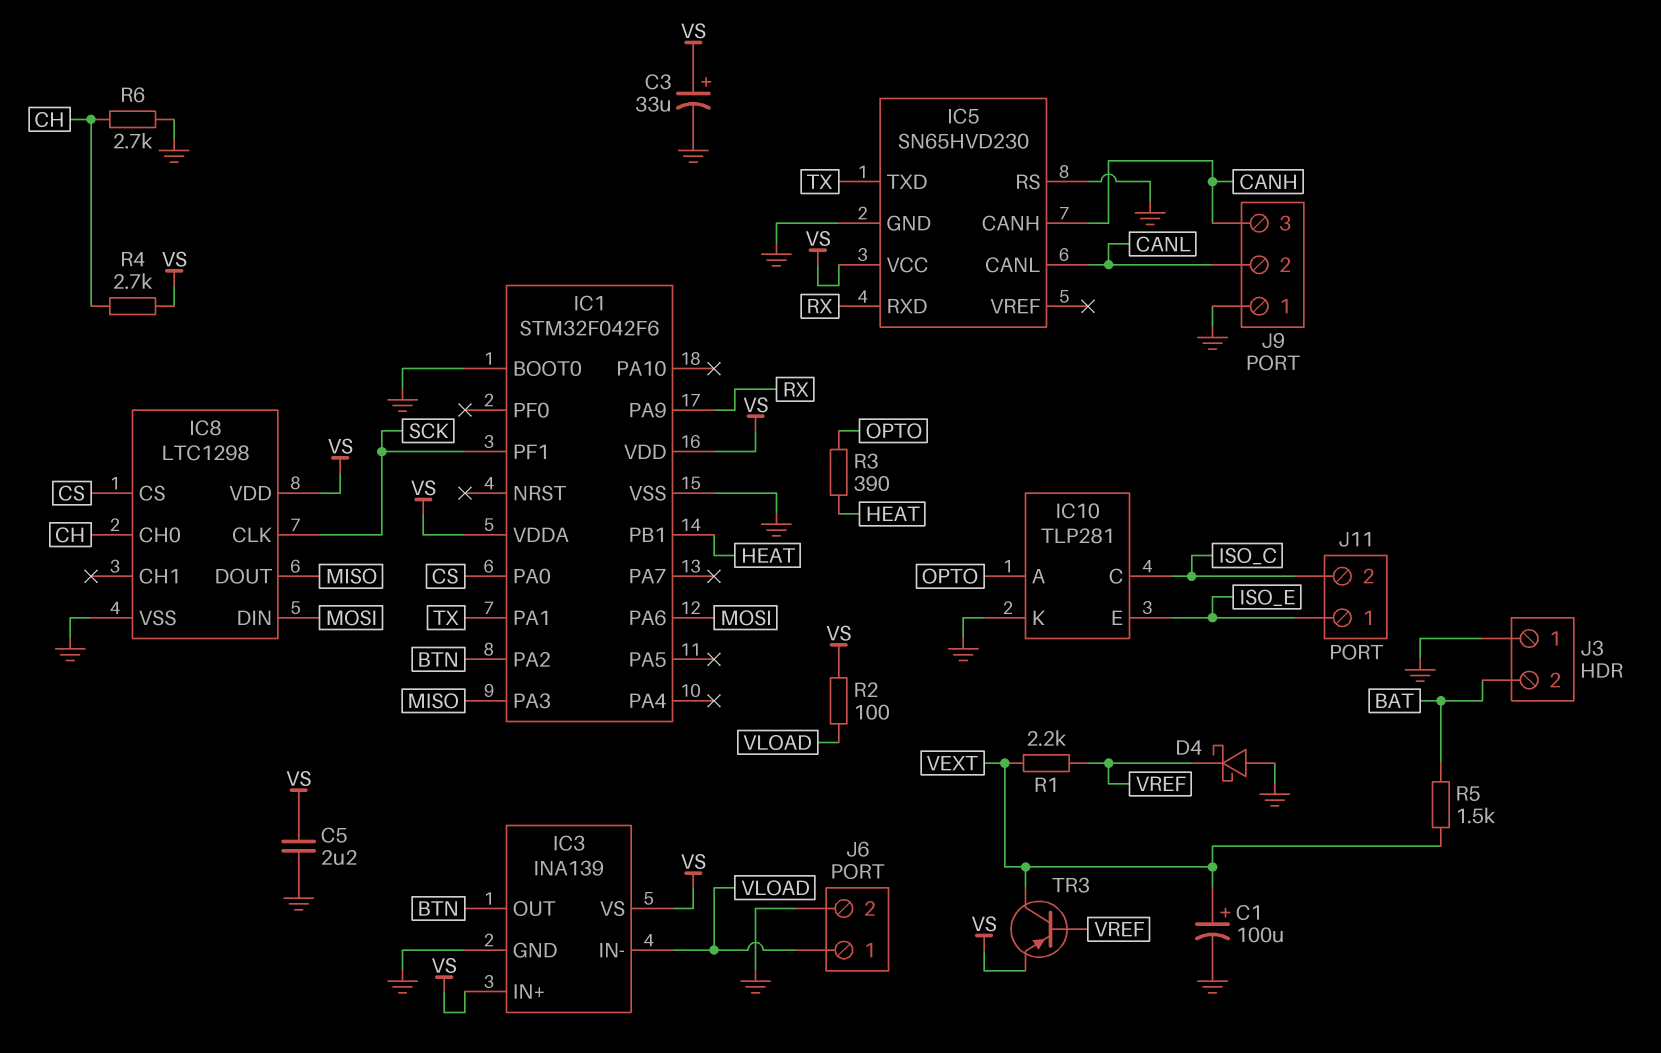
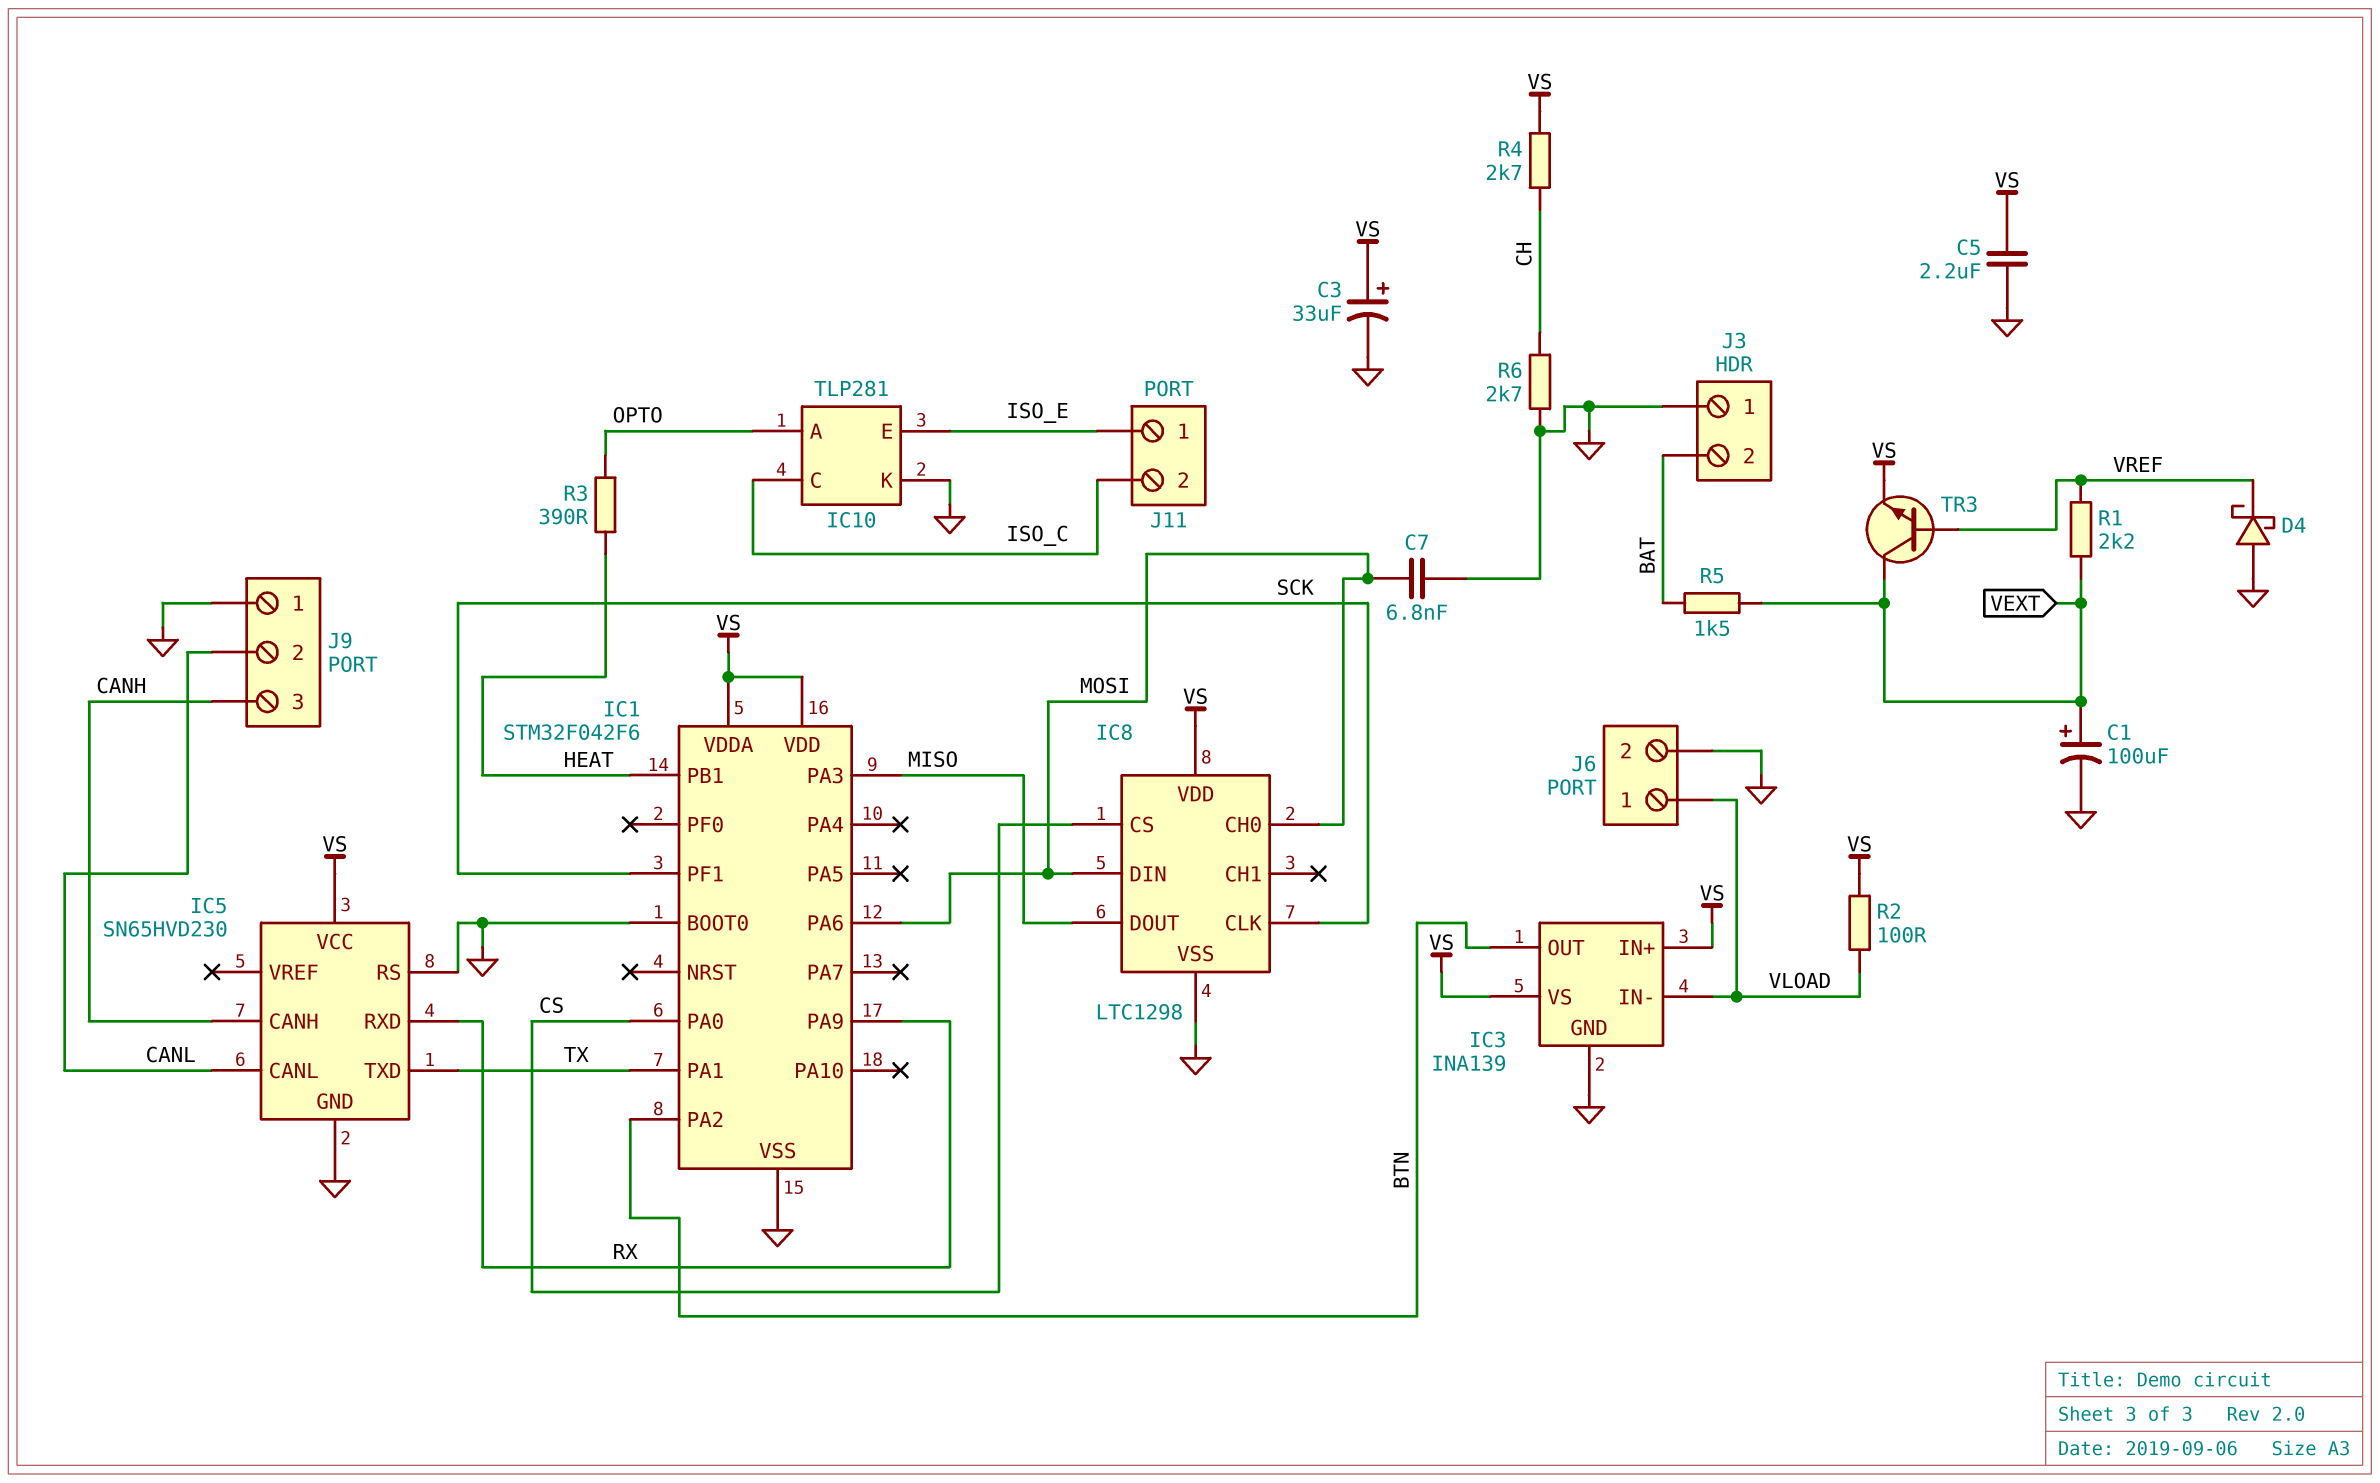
C7: none -> 6.8nF (GND, MOSI)
IC8 pin CH0: CH -> MOSI
TR3: PNP (B VREF, C VEXT, E VS) -> NPN (B VREF, C VEXT, E VS)

